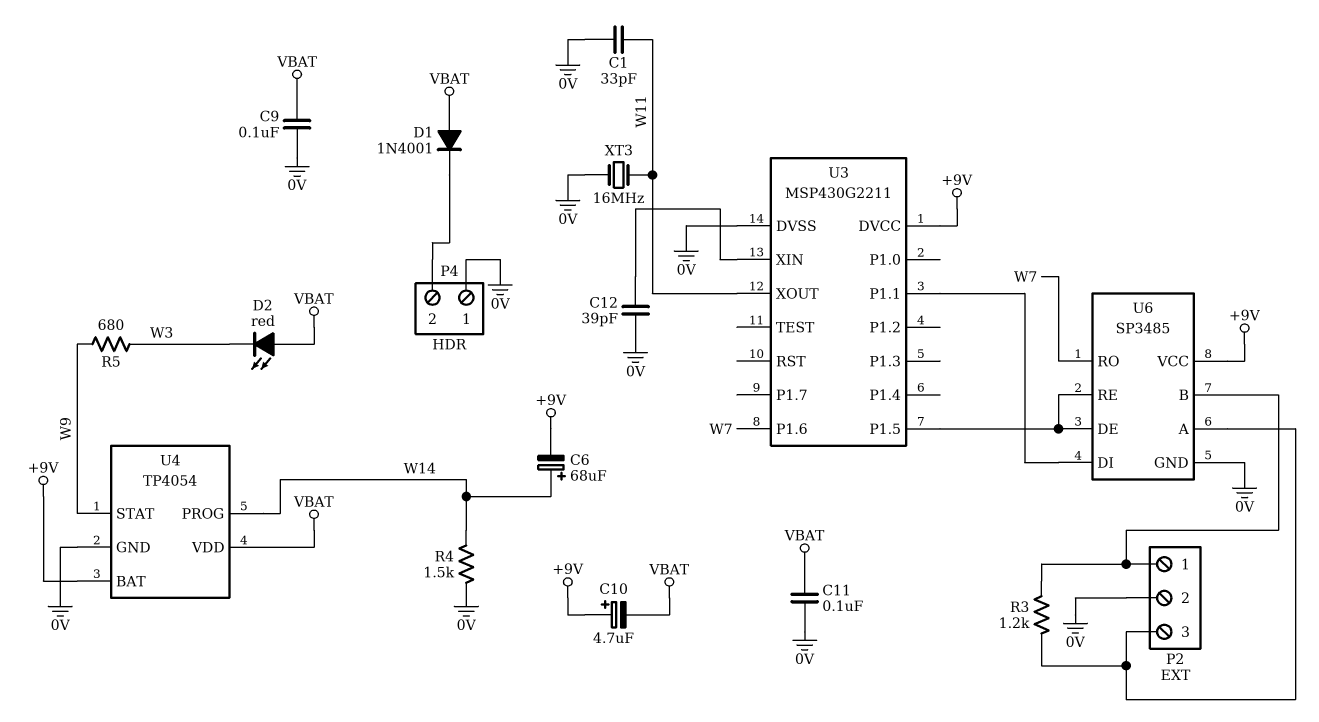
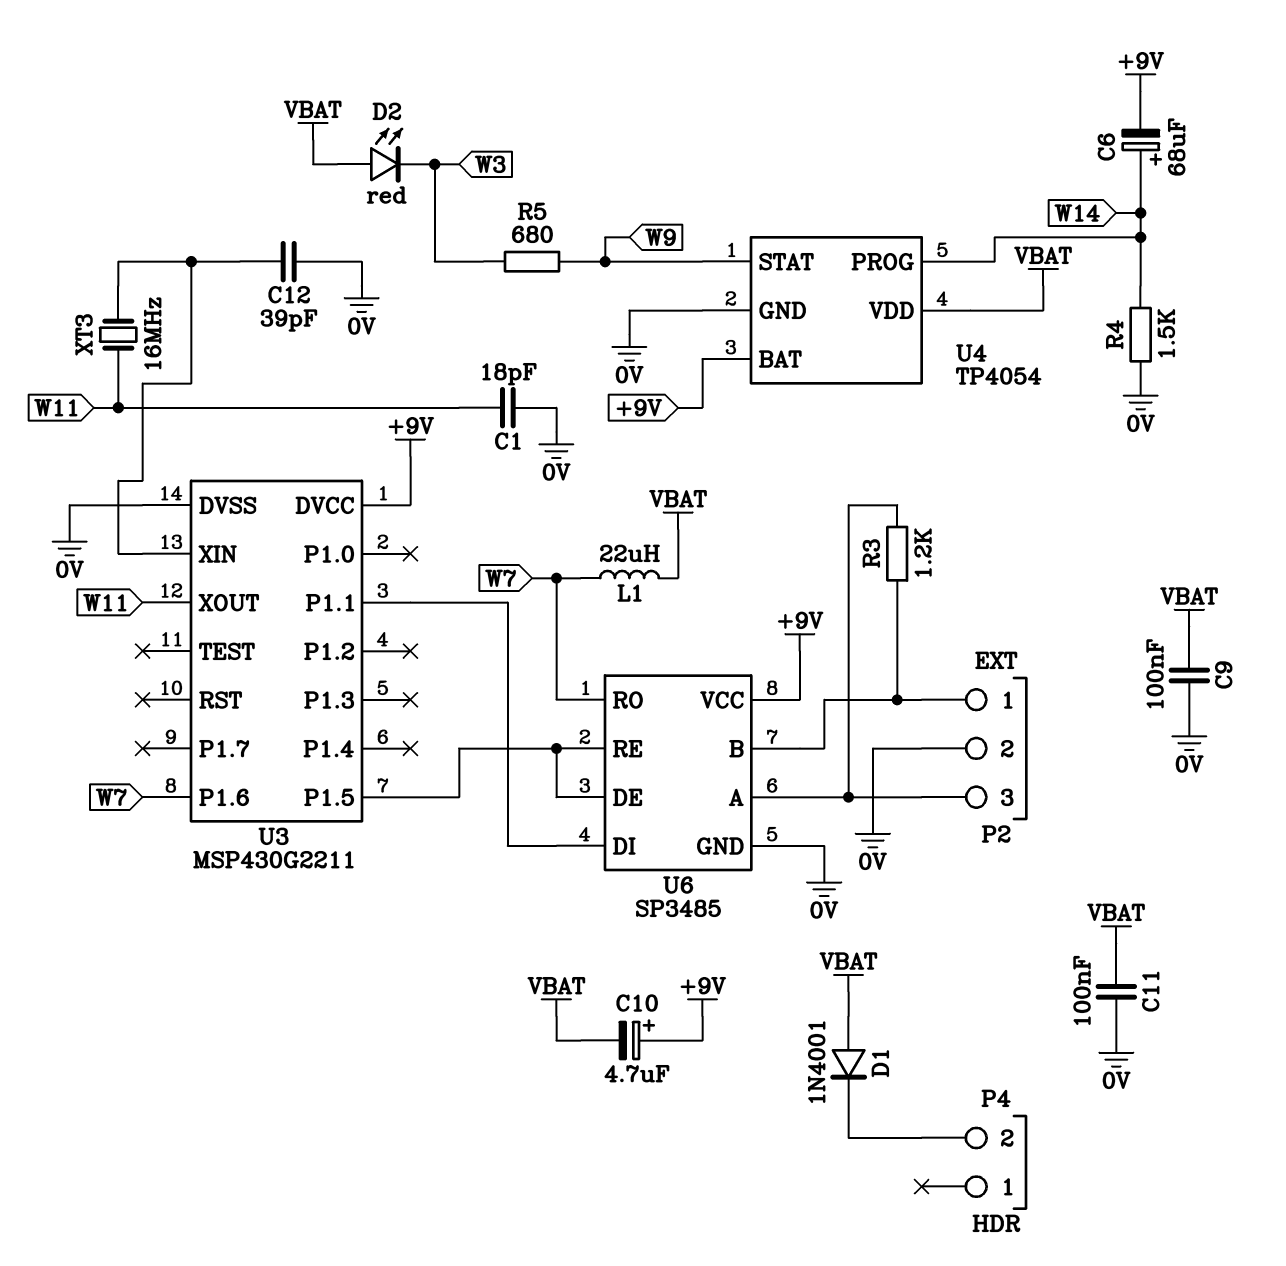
C1: 33pF (0V, W11) -> 18pF (0V, W11)
L1: none -> 22uH (VBAT, W7)
P4 pin 1: 0V -> none
XT3: 16MHz (0V, W11) -> 16MHz (U3/XIN, W11)

